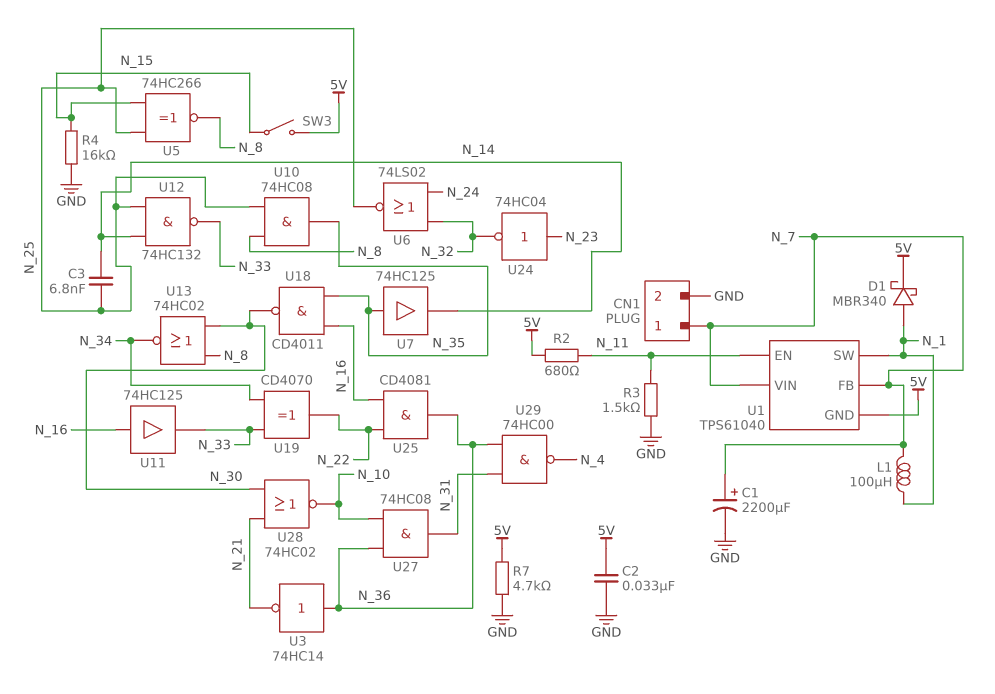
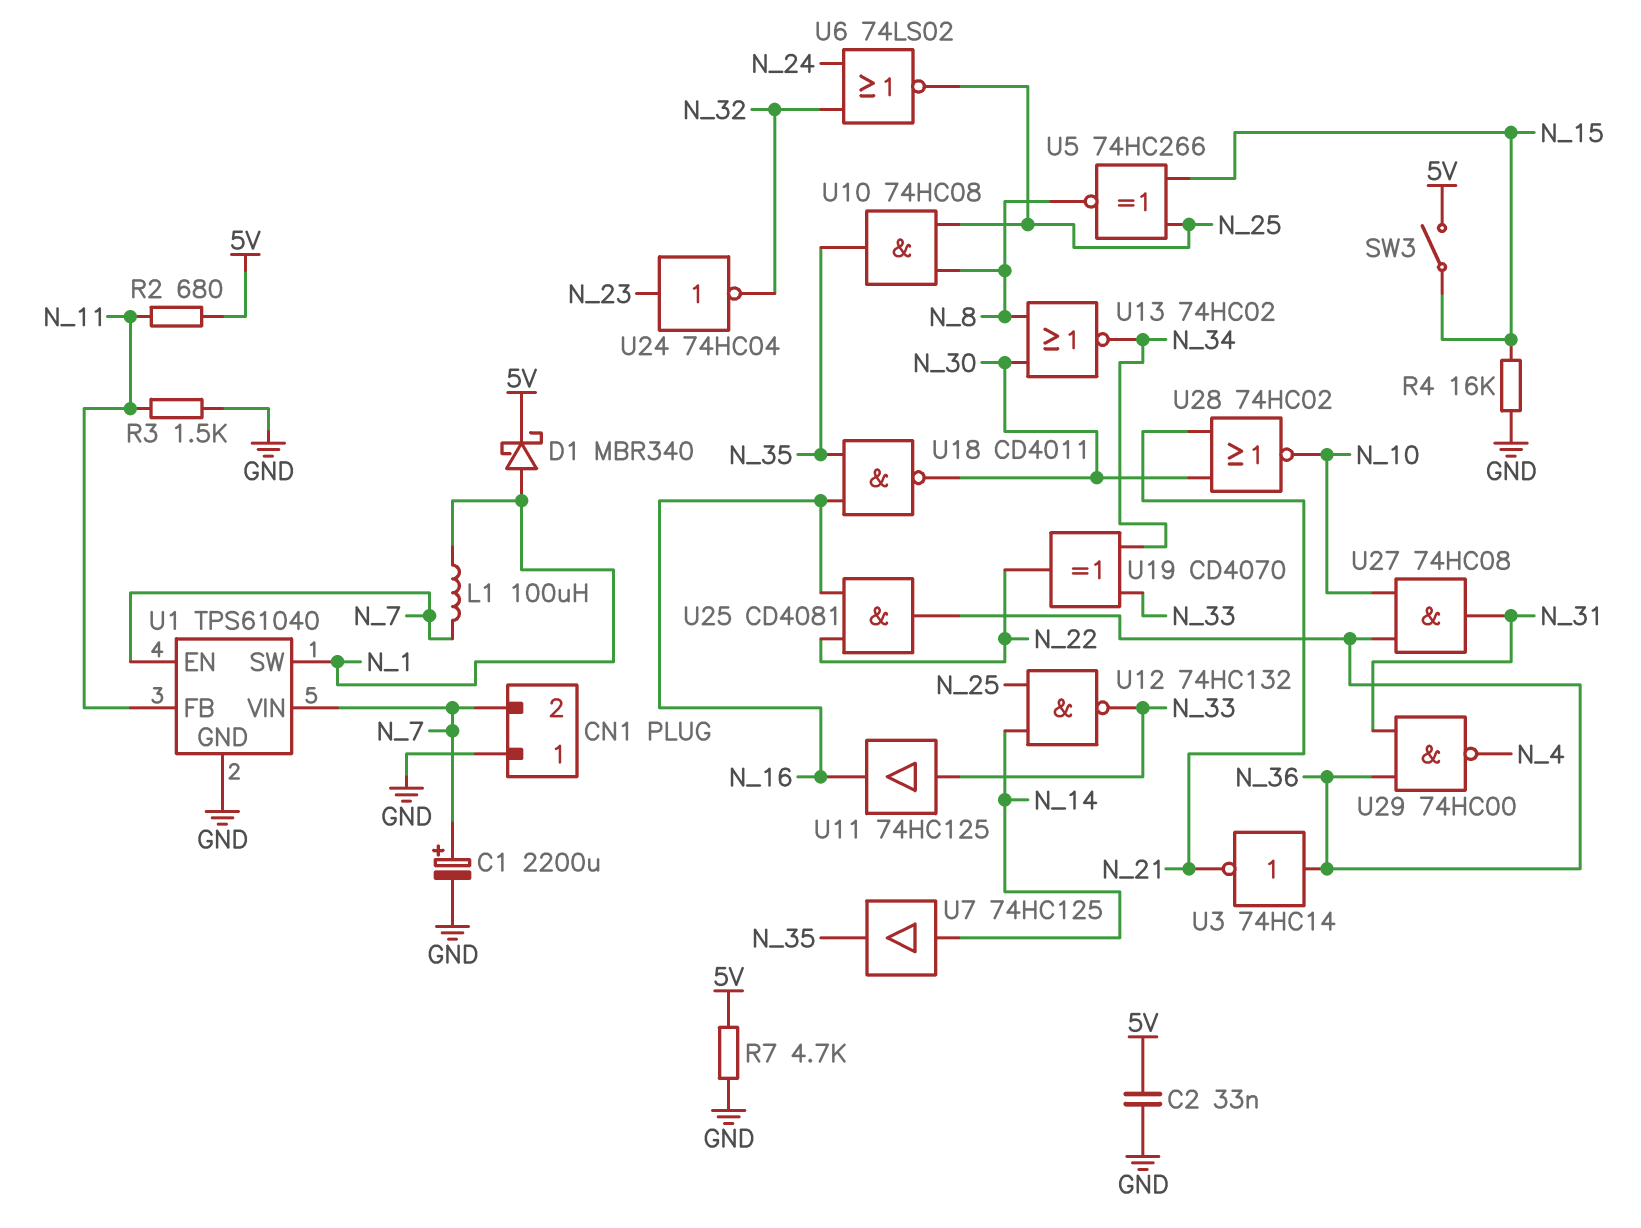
C3: 6.8nF (N_14, N_25) -> none
CN1 pin 1: N_7 -> GND
CN1 pin 2: GND -> N_7
U1 pin EN: N_11 -> N_7
U1 pin FB: N_7 -> N_11
U1 pin GND: 5V -> GND
U7: buffer 74HC125 (in N_35, out N_14) -> buffer 74HC125 (in N_14, out N_35)
U11: buffer 74HC125 (in N_16, out N_33) -> buffer 74HC125 (in N_33, out N_16)

